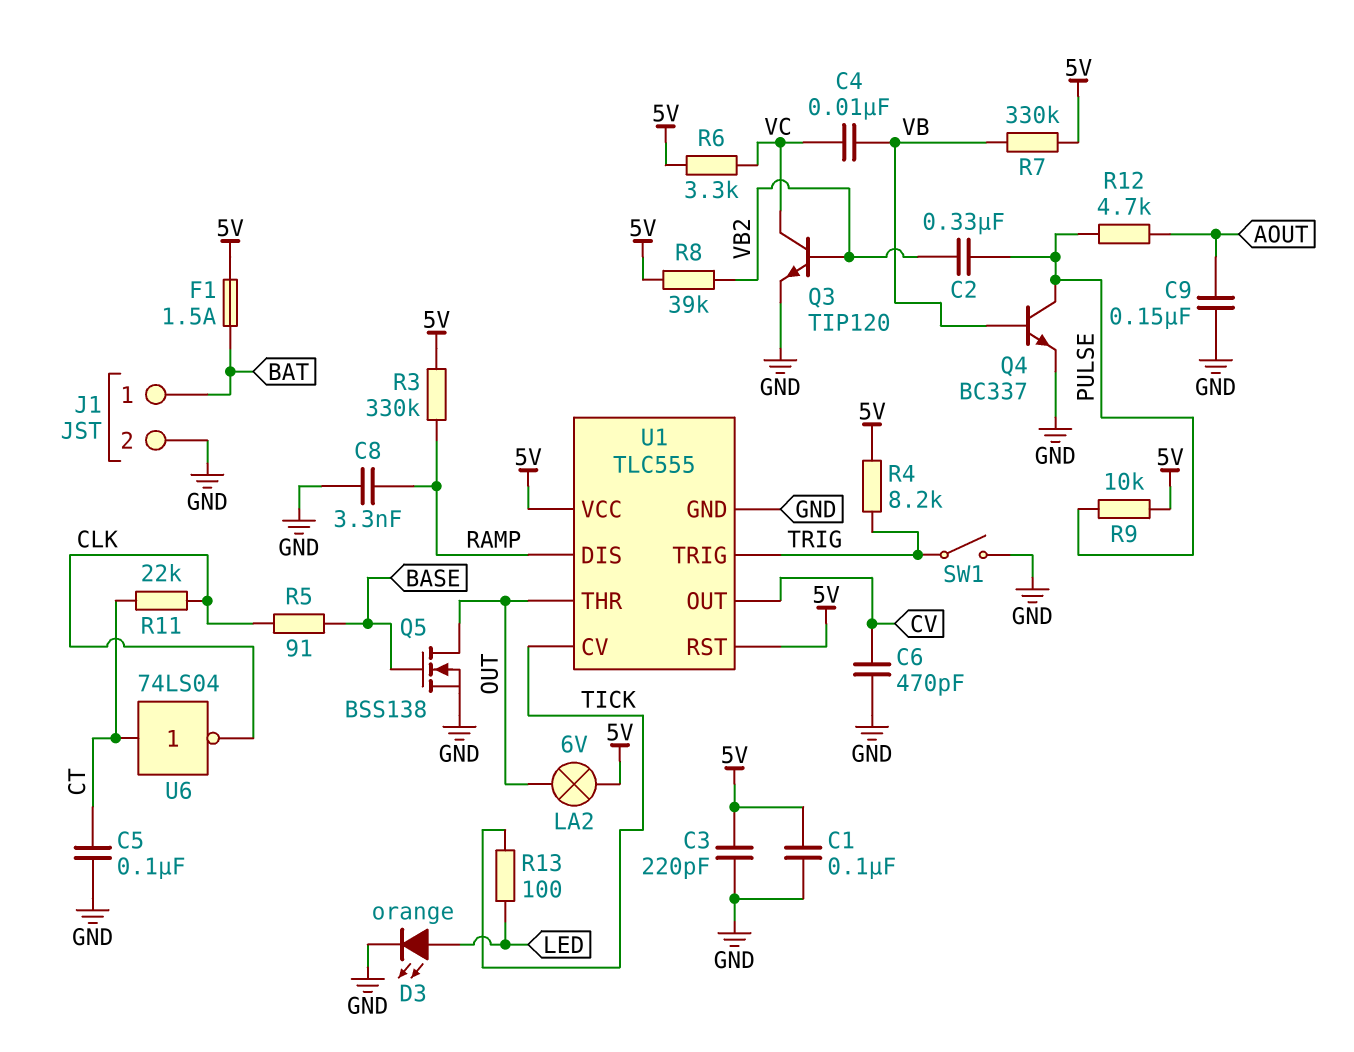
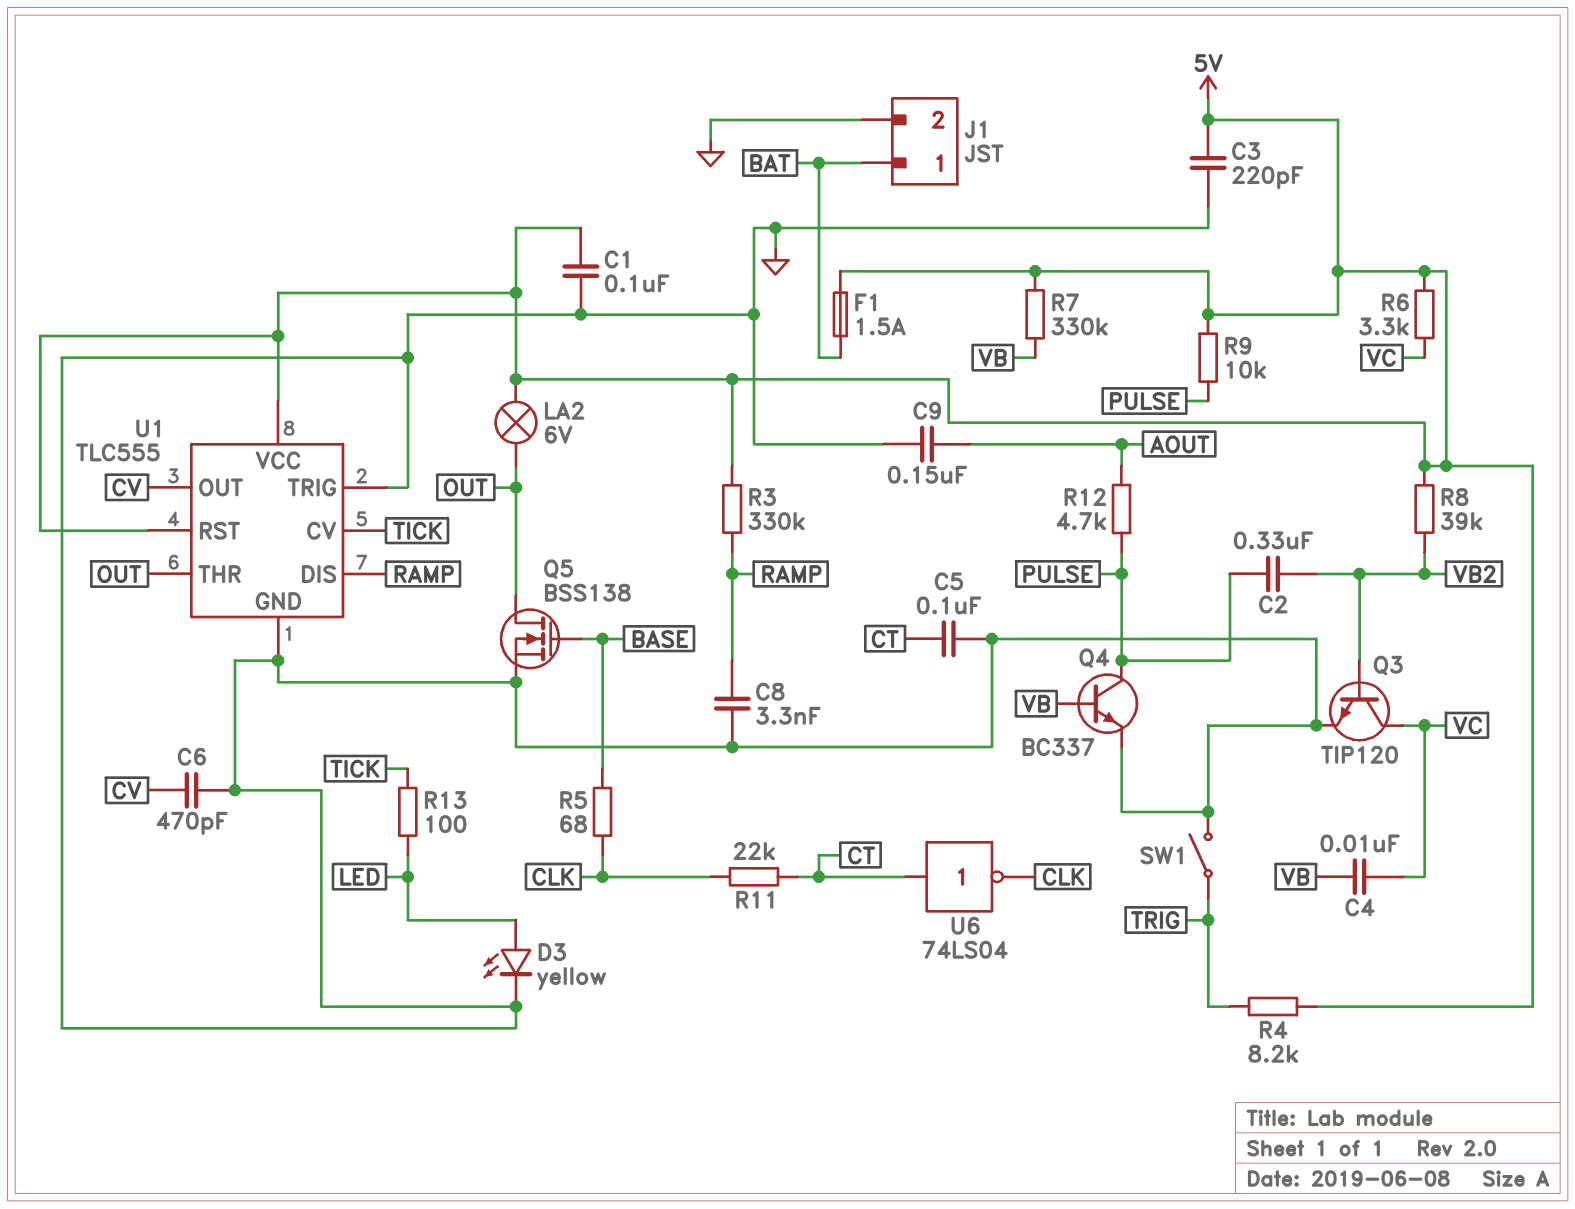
D3: LED orange (A LED, K GND) -> LED yellow (A LED, K GND)
R5: 91 (BASE, CLK) -> 68 (BASE, CLK)
U1 pin TRIG: TRIG -> GND

